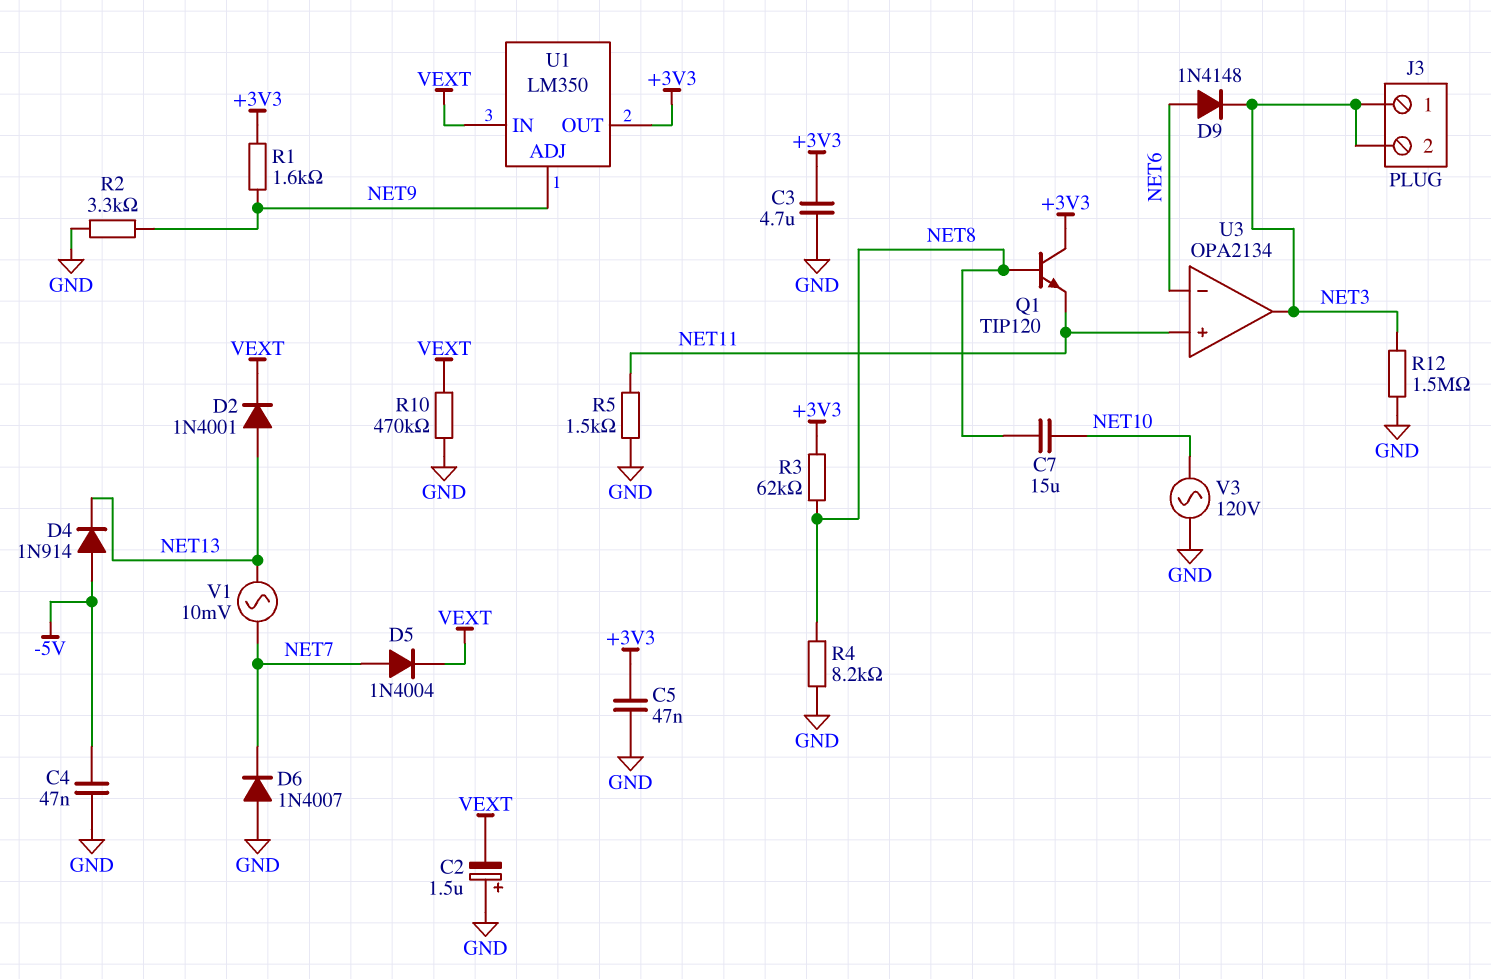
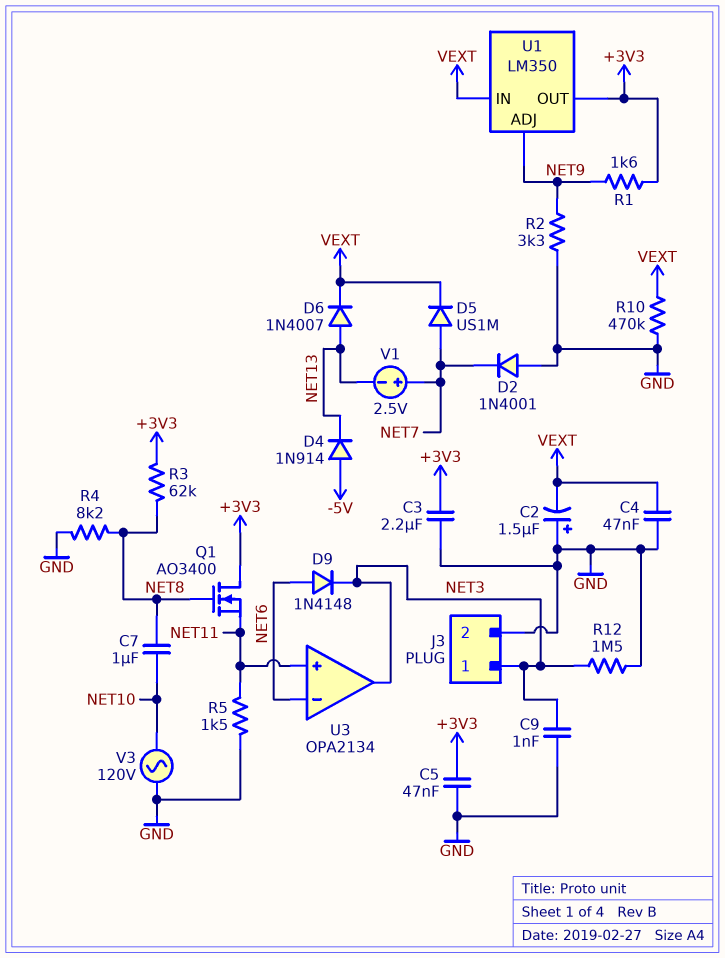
C3: 4.7uF (+3V3, GND) -> 2.2uF (+3V3, GND)
C4: 47nF (-5V, GND) -> 47nF (GND, VEXT)
C7: 15uF (NET8, NET10) -> 1uF (NET8, NET10)
C9: none -> 1nF (GND, NET3)
D2: diode 1N4001 (A NET13, K VEXT) -> diode 1N4001 (A GND, K NET7)
D5: diode 1N4004 (A NET7, K VEXT) -> diode US1M (A NET7, K VEXT)
D6: diode 1N4007 (A GND, K NET7) -> diode 1N4007 (A NET13, K VEXT)
J3 pin 2: NET3 -> GND
Q1: NPN TIP120 (B NET8, C +3V3, E NET11) -> NMOS AO3400 (G NET8, D +3V3, S NET11)
V1: AC 10mV (NET7, NET13) -> 2.5V (plus NET7, minus NET13)

